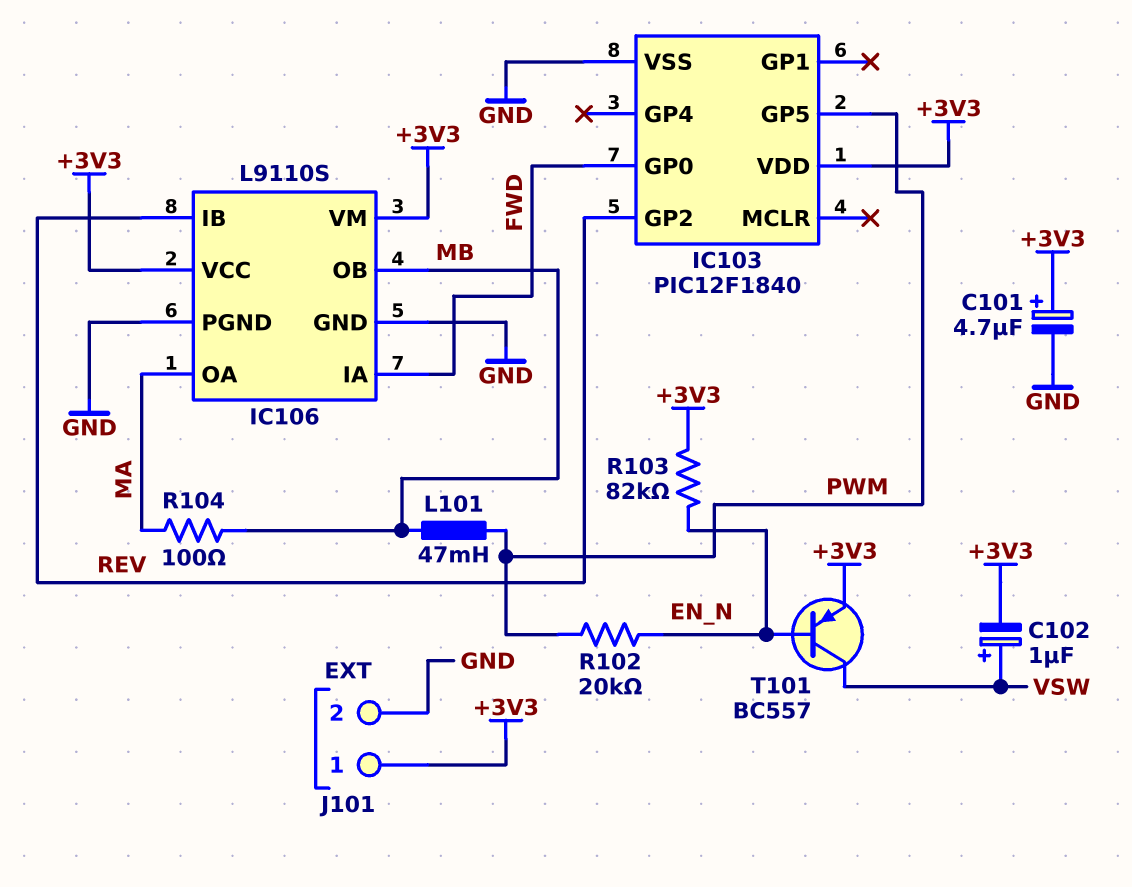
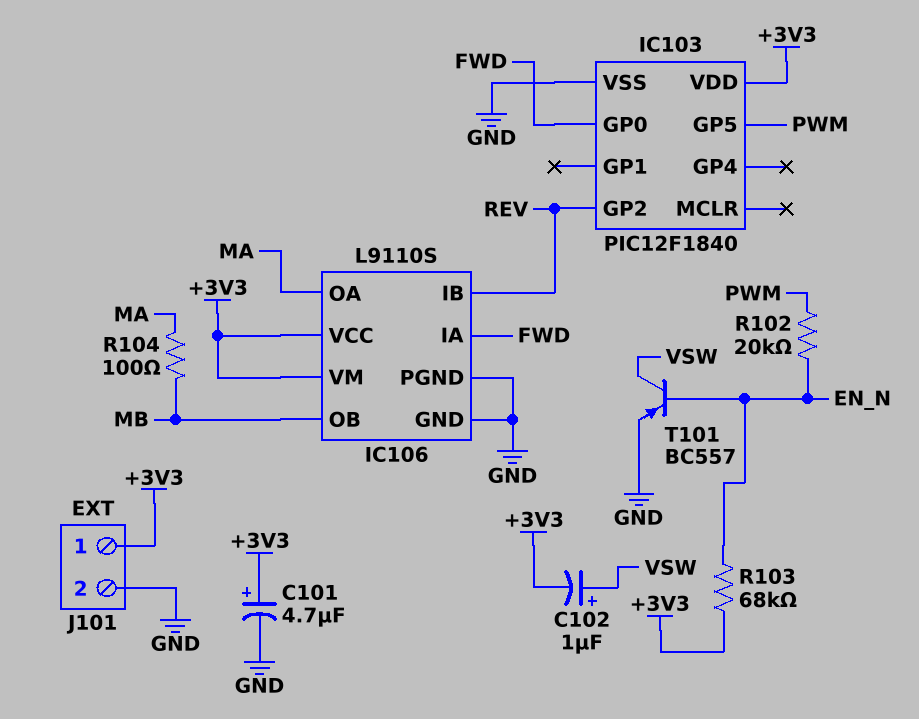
L101: 47mH (MB, PWM) -> none
R103: 82k (+3V3, EN_N) -> 68k (+3V3, EN_N)
T101: PNP BC557 (B EN_N, C VSW, E +3V3) -> PNP BC557 (B EN_N, C VSW, E GND)

